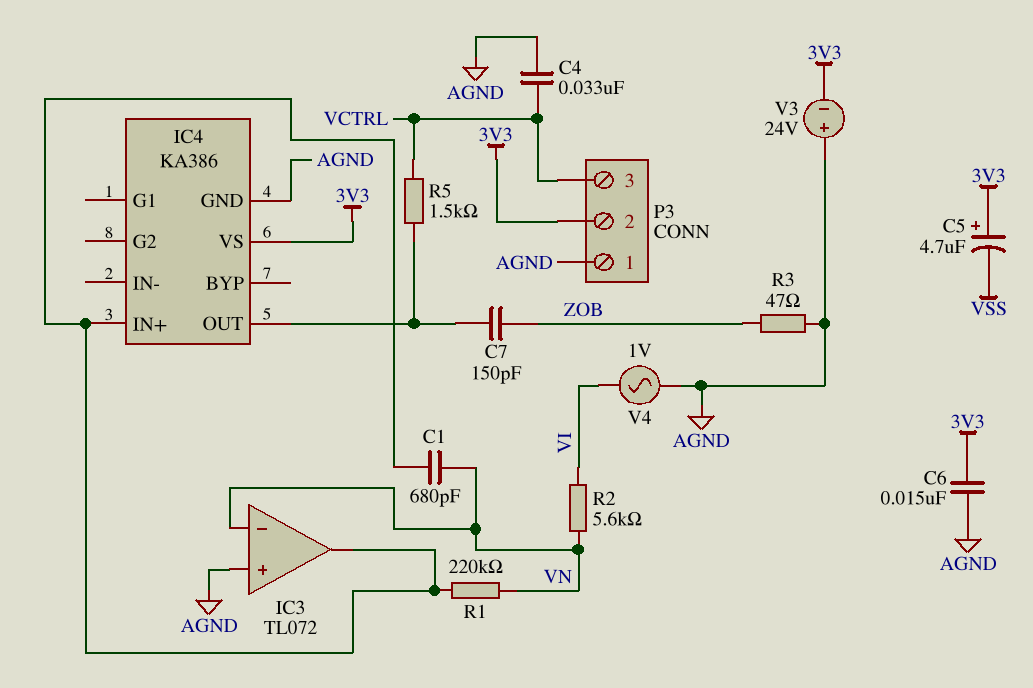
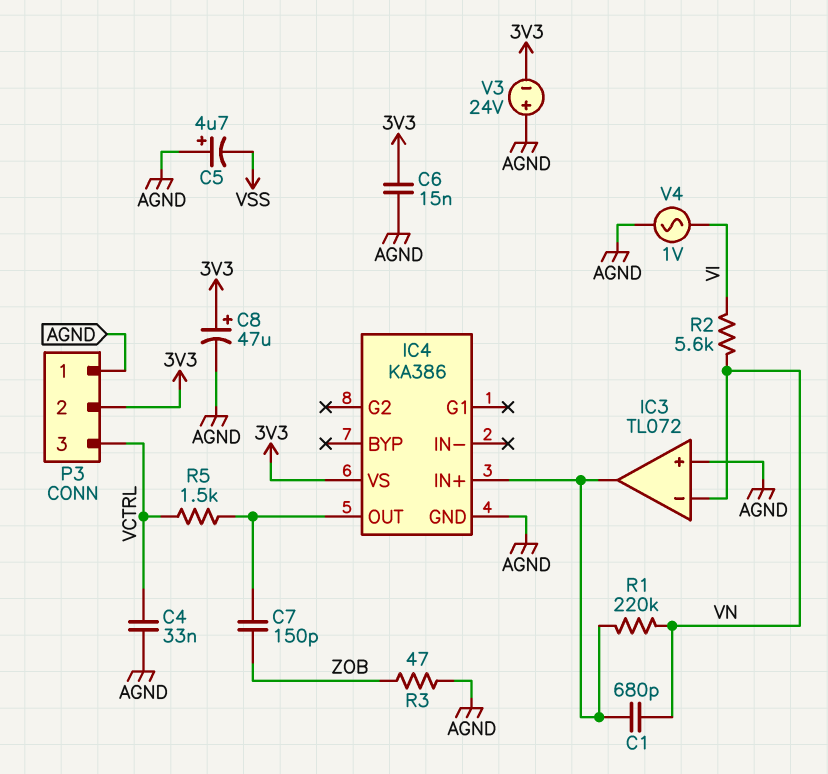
C5: 4.7uF (plus 3V3, minus VSS) -> 4.7uF (plus AGND, minus VSS)
C8: none -> 47uF (plus 3V3, minus AGND)

